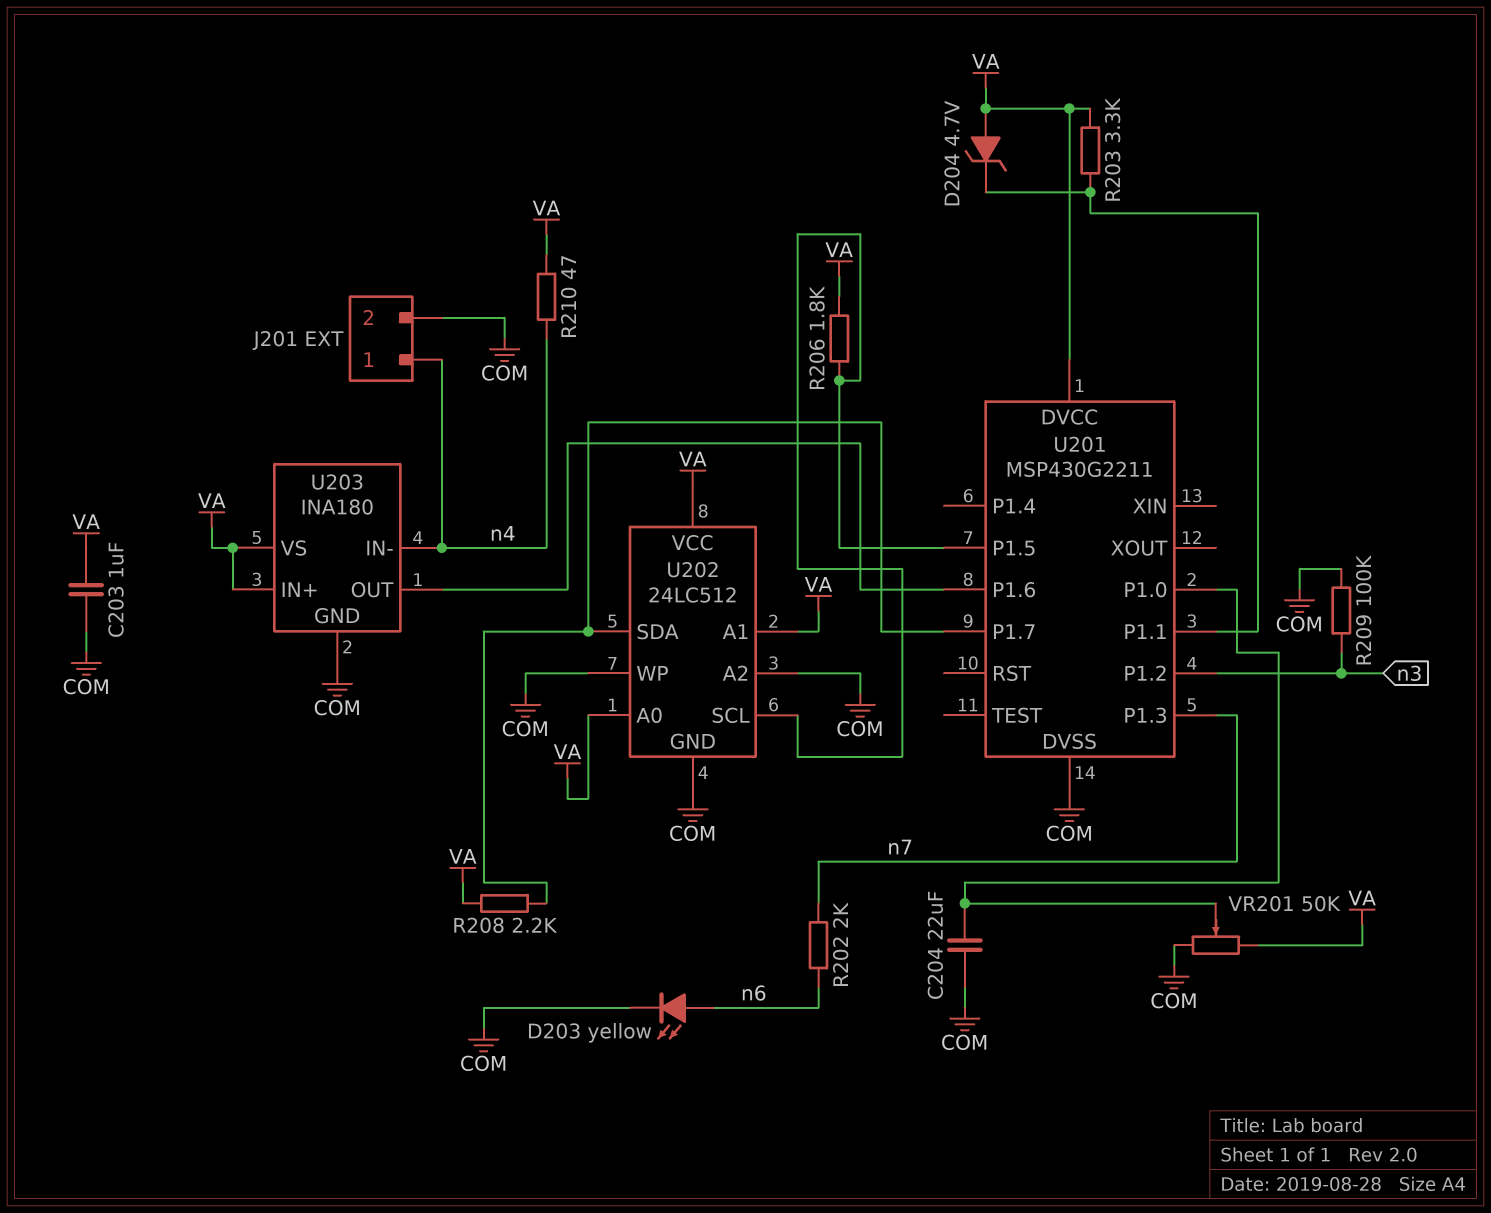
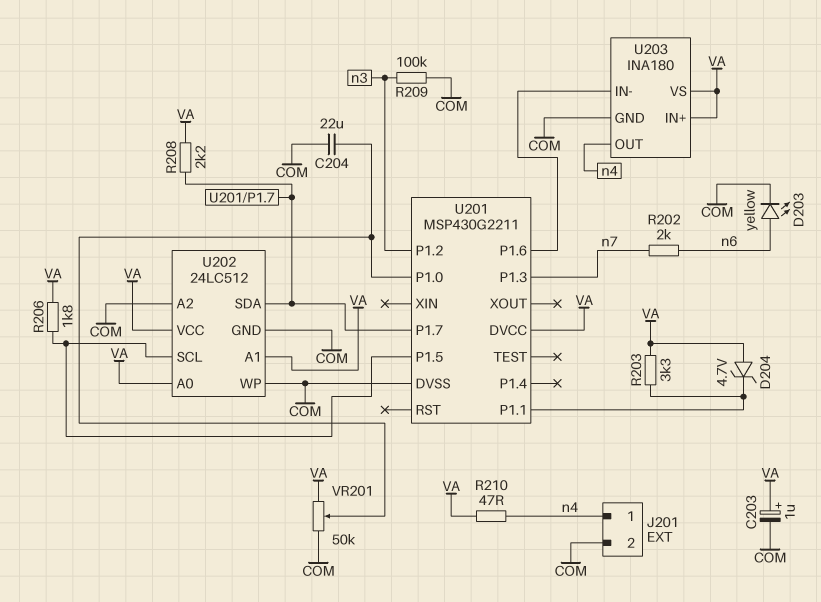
C203: 1uF (COM, VA) -> 1uF (plus VA, minus COM)
U203 pin IN-: n4 -> U201/P1.6
U203 pin OUT: U201/P1.6 -> n4

